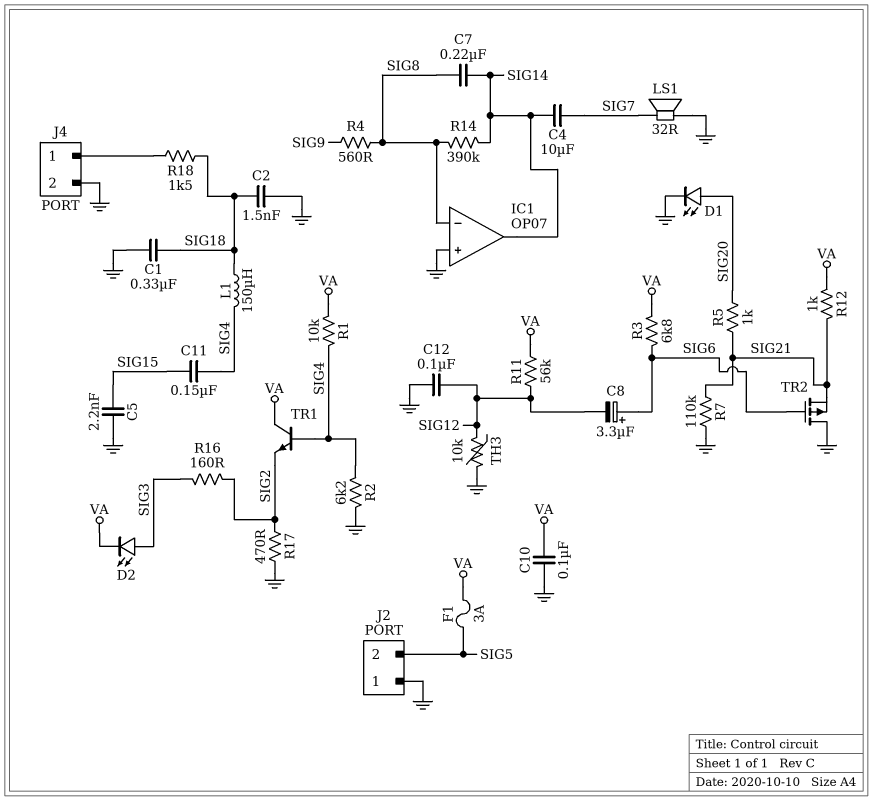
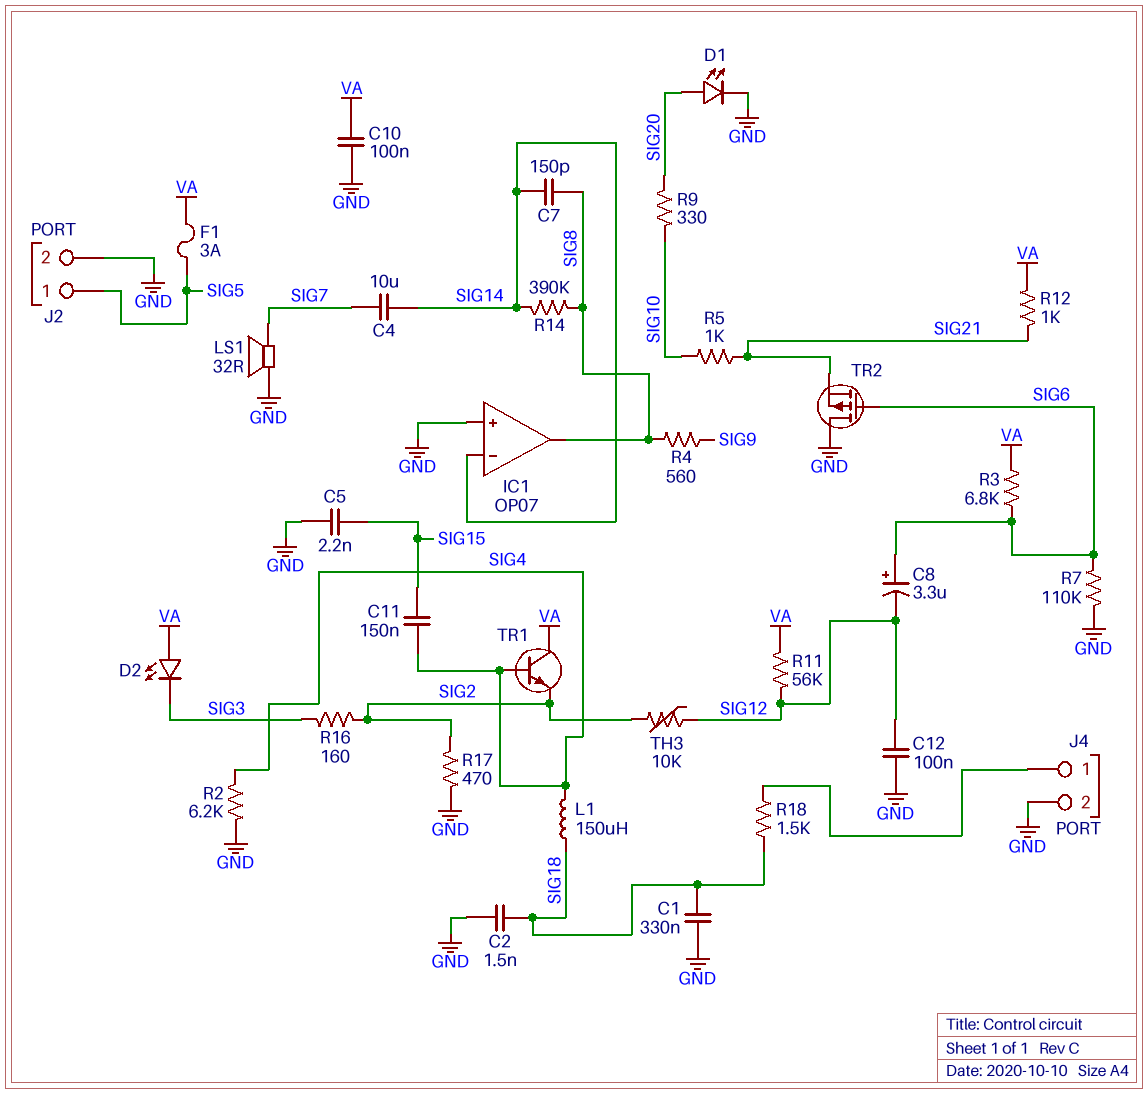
C7: 220nF (SIG8, SIG14) -> 150pF (SIG8, SIG14)
D2: LED (A SIG3, K VA) -> LED (A VA, K SIG3)
IC1 pin in-: SIG8 -> SIG14
IC1 pin out: SIG14 -> SIG8
J2 pin 1: GND -> SIG5
J2 pin 2: SIG5 -> GND
R1: 10k (SIG4, VA) -> none
R5: 1k (SIG20, SIG21) -> 1k (SIG10, SIG21)
R7: 110k (GND, SIG21) -> 110k (GND, SIG6)
R9: none -> 330 (SIG10, SIG20)
TH3: 10k (GND, SIG12) -> 10k (SIG2, SIG12)

